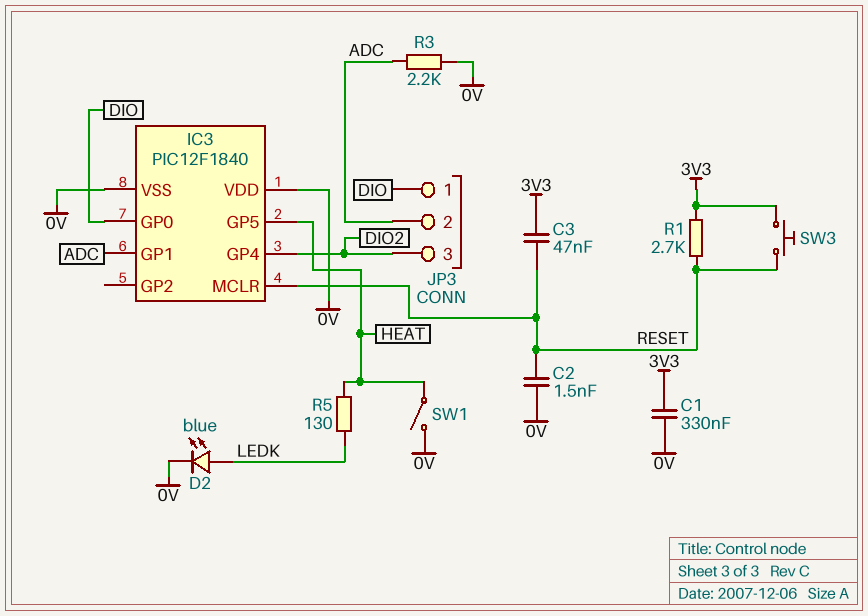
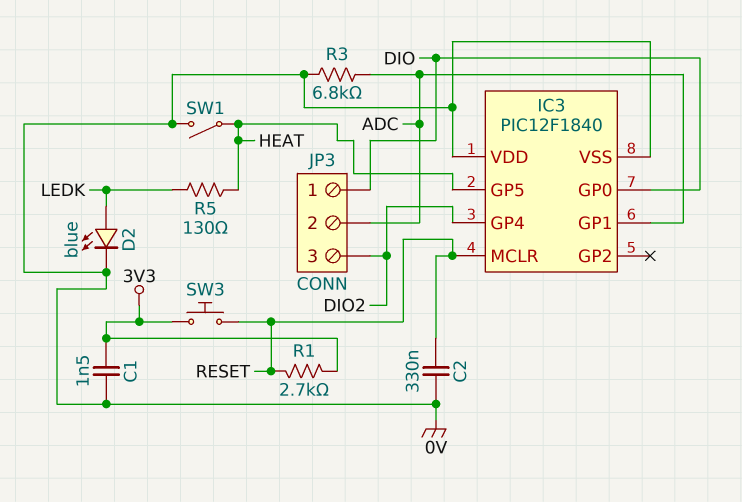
C1: 330nF (0V, 3V3) -> 1.5nF (0V, 3V3)
C2: 1.5nF (0V, RESET) -> 330nF (0V, RESET)
C3: 47nF (3V3, RESET) -> none
R3: 2.2k (0V, ADC) -> 6.8k (0V, ADC)

